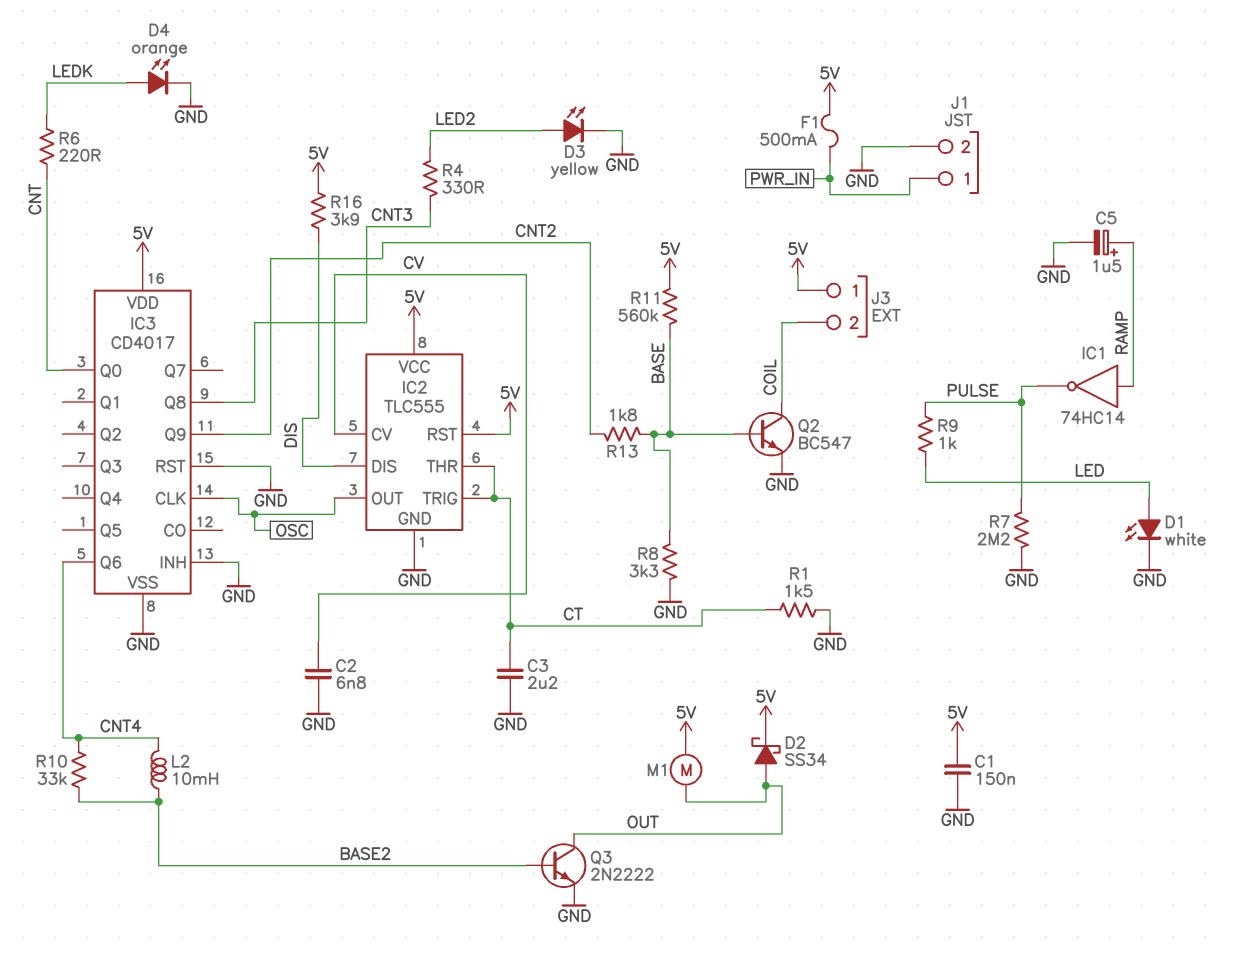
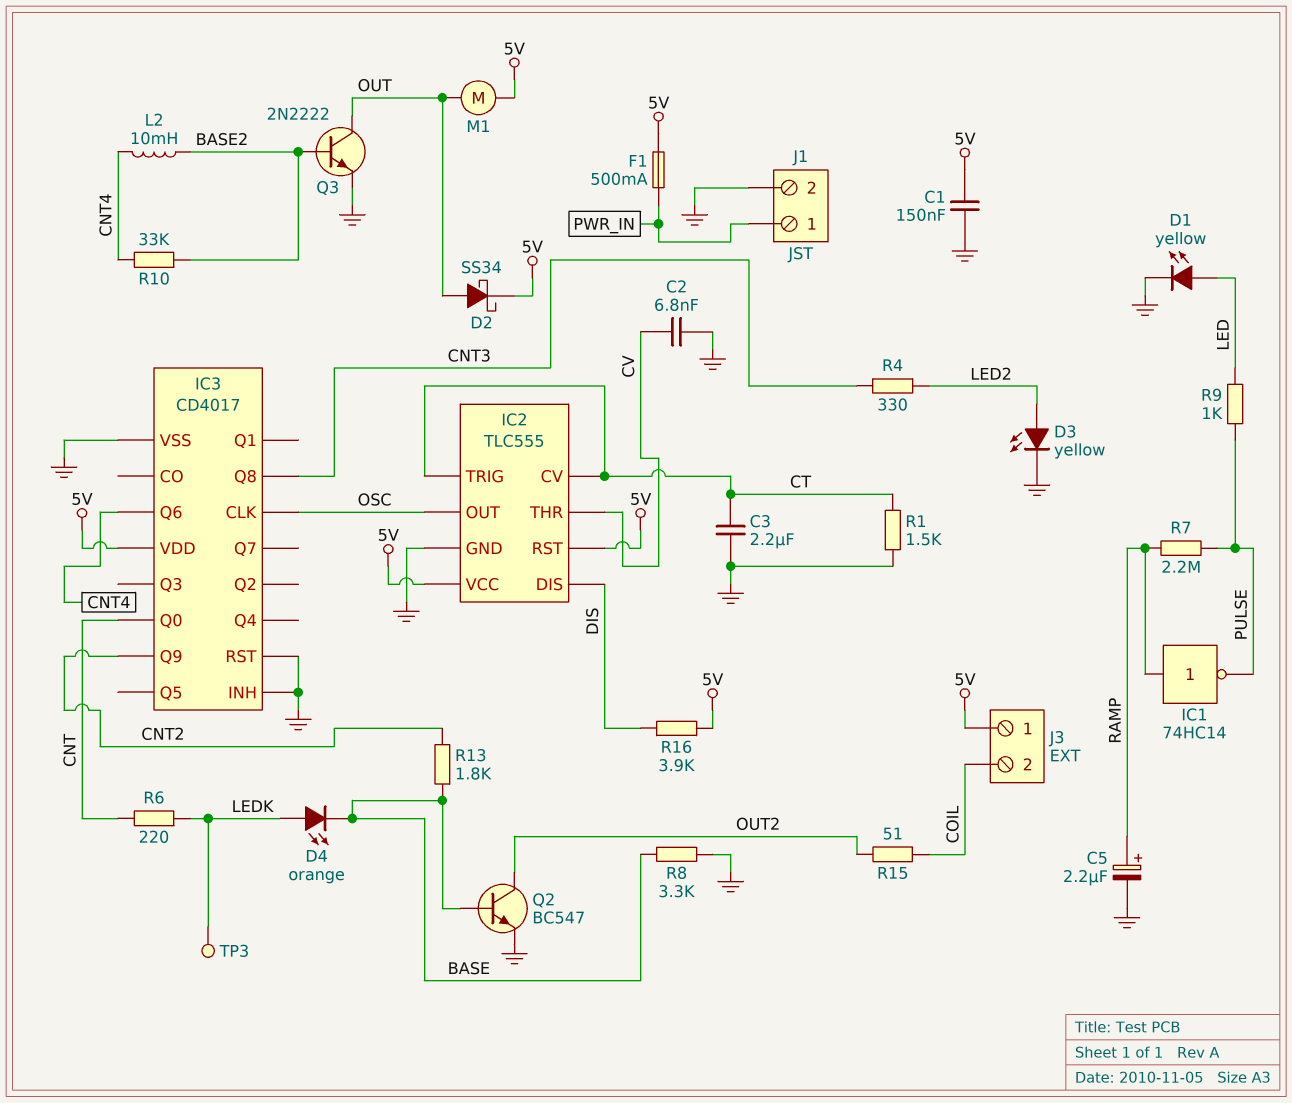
C5: 1.5uF (plus RAMP, minus GND) -> 2.2uF (plus RAMP, minus GND)
D1: LED white (A LED, K GND) -> LED yellow (A LED, K GND)
D4: LED orange (A LEDK, K GND) -> LED orange (A LEDK, K BASE)
IC2 pin CV: CV -> CT
IC2 pin THR: CT -> CV
Q2: NPN BC547 (B BASE, C COIL, E GND) -> NPN BC547 (B BASE, C OUT2, E GND)
R7: 2.2M (GND, PULSE) -> 2.2M (PULSE, RAMP)
R11: 560k (5V, BASE) -> none
R15: none -> 51 (COIL, OUT2)
TP3: none -> test point (LEDK)

